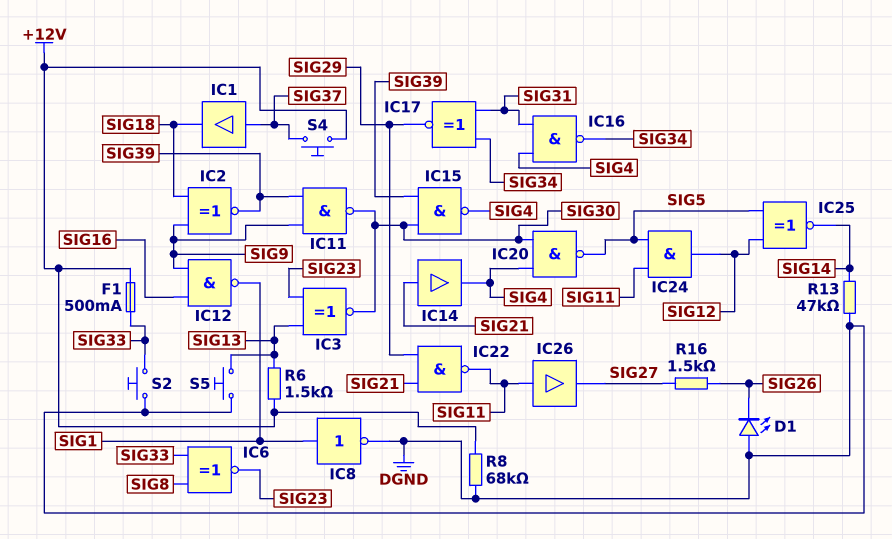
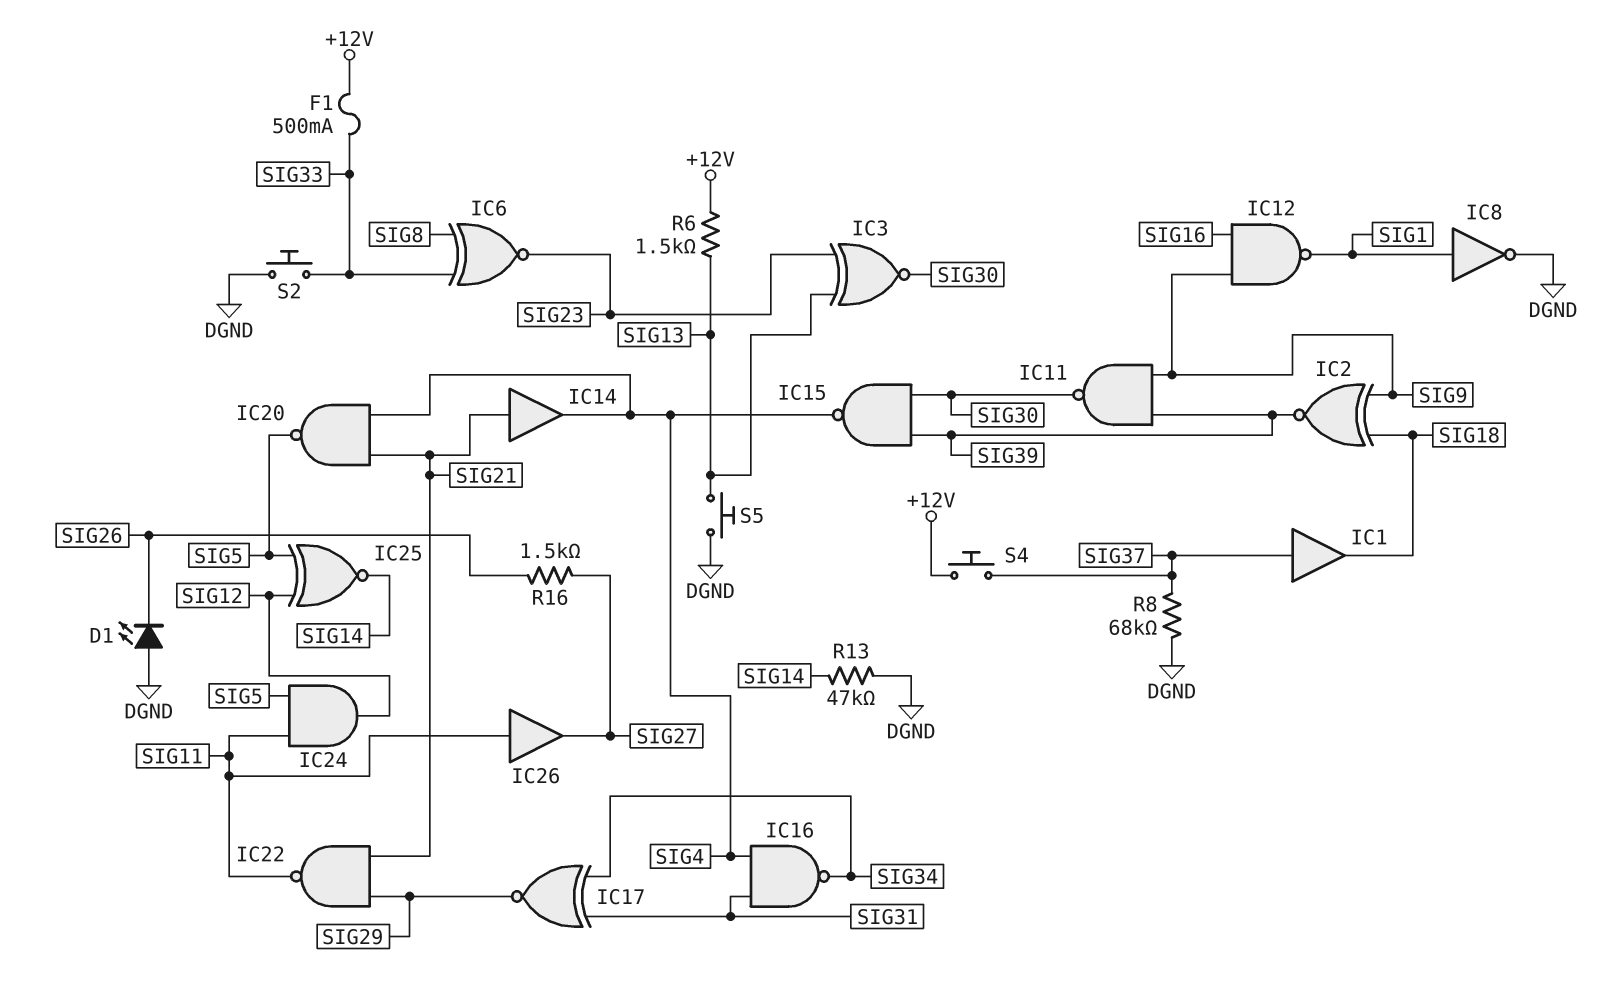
IC20: NAND (in SIG4, in SIG30, out SIG5) -> NAND (in SIG4, in SIG21, out SIG5)
R8: 68k (+12V, DGND) -> 68k (DGND, SIG37)

